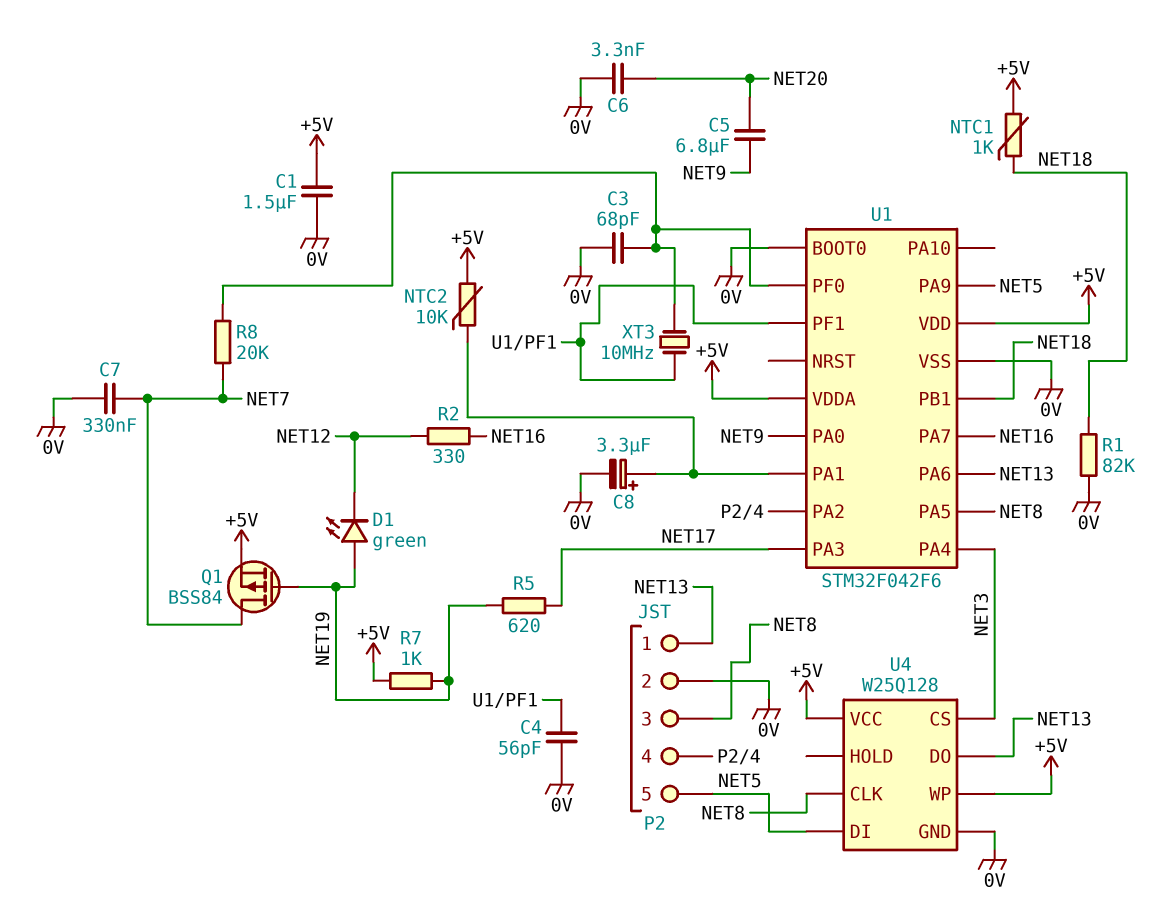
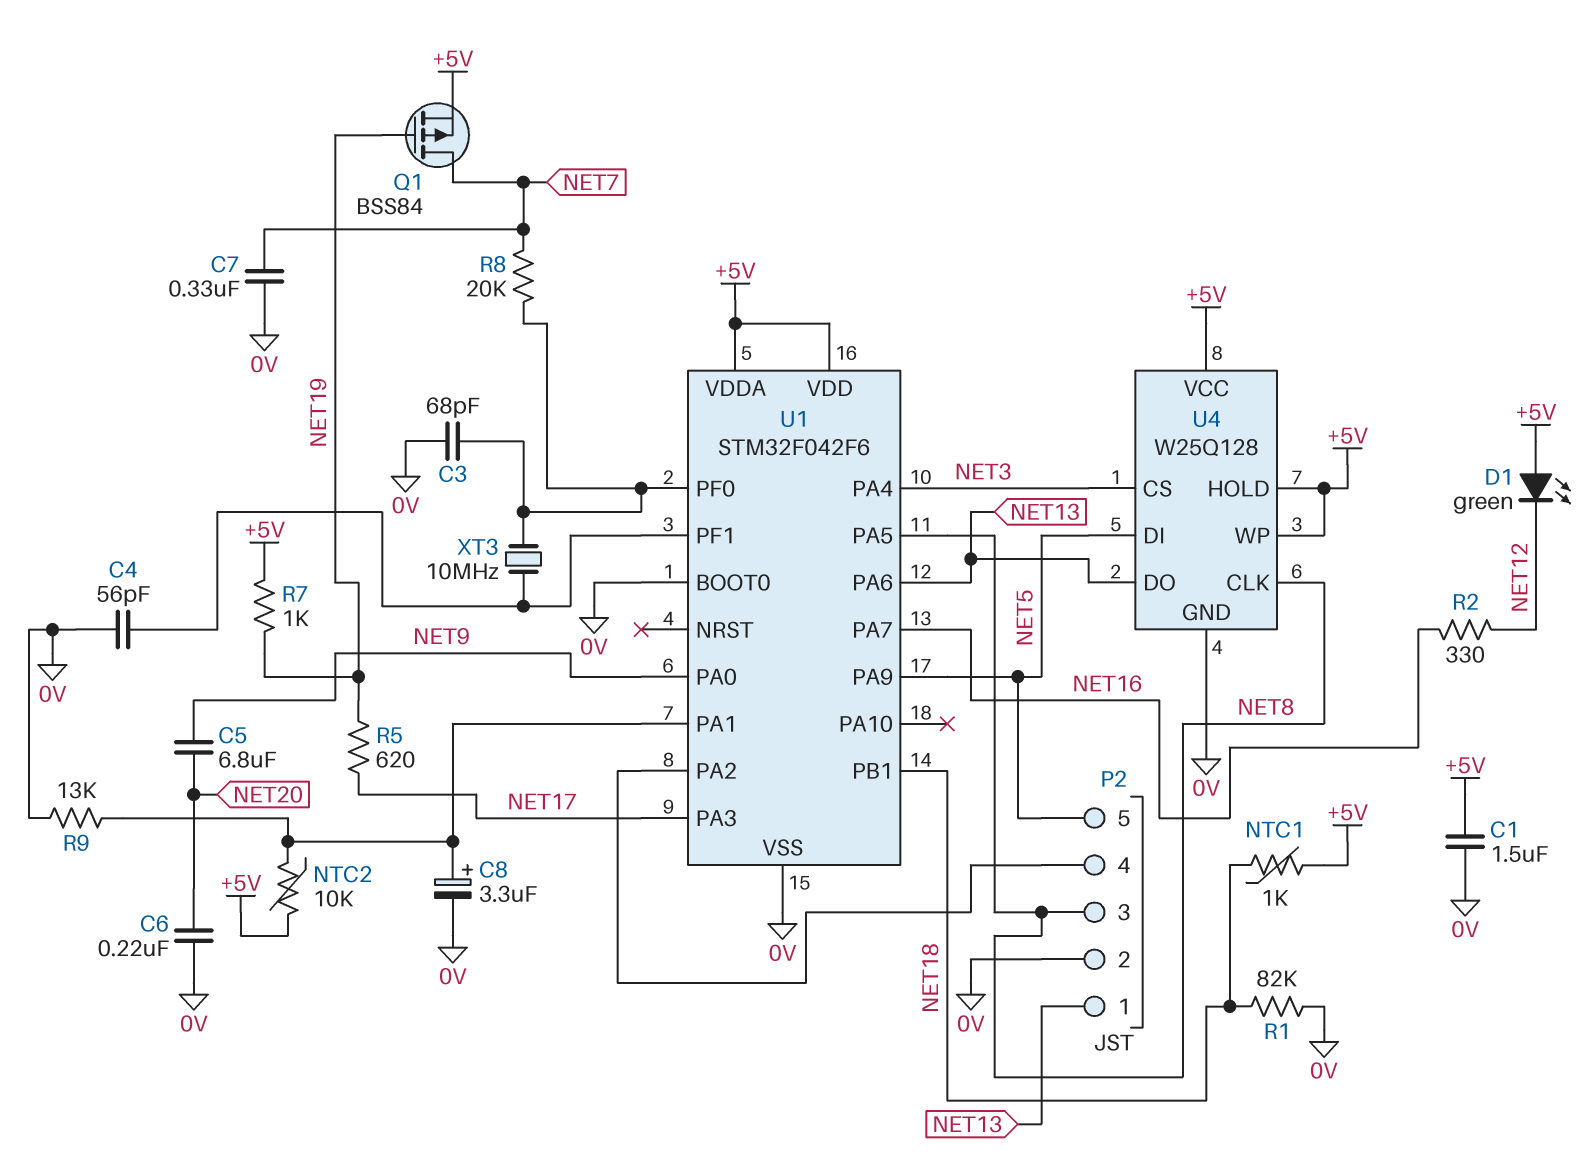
C6: 3.3nF (0V, NET20) -> 220nF (0V, NET20)
D1: LED green (A NET19, K NET12) -> LED green (A +5V, K NET12)
R9: none -> 13k (0V, U1/PA1)
U4 pin HOLD: none -> +5V

